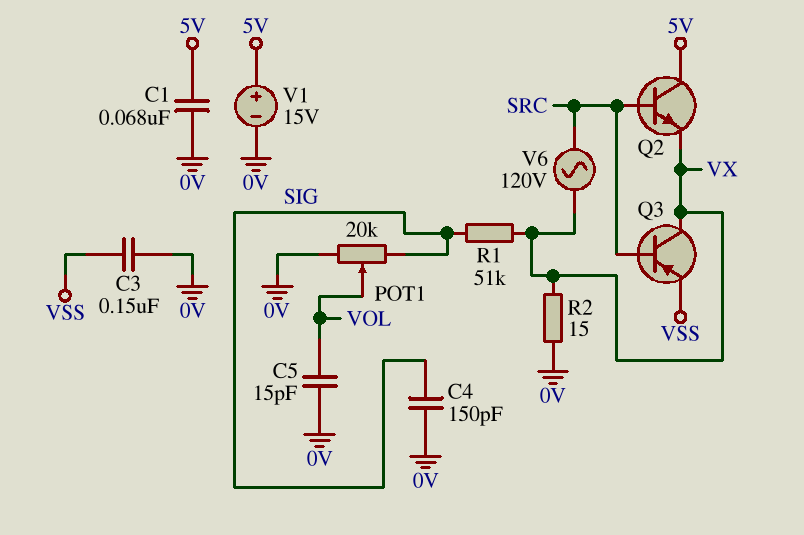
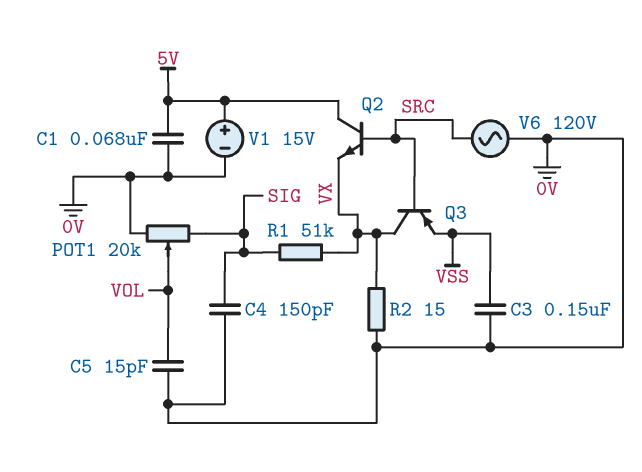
V6: AC 120V (SRC, VX) -> AC 120V (0V, SRC)

